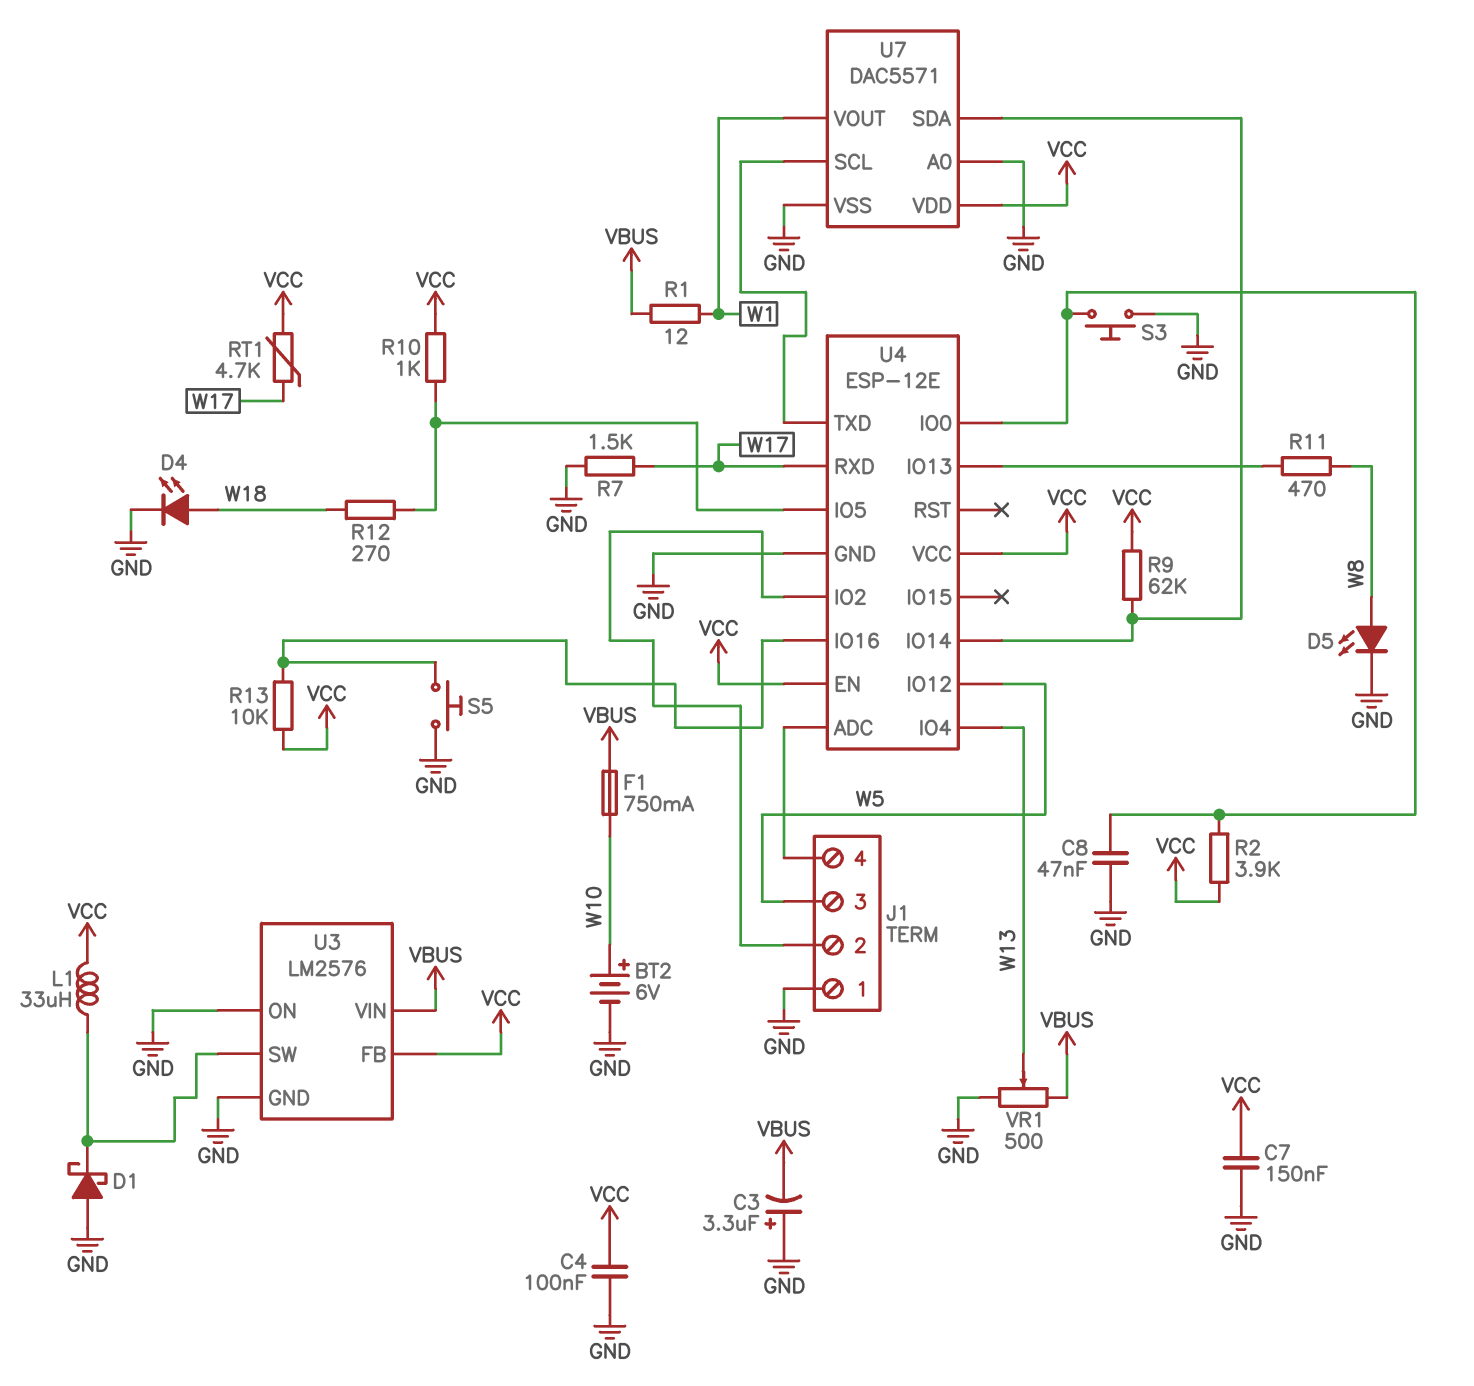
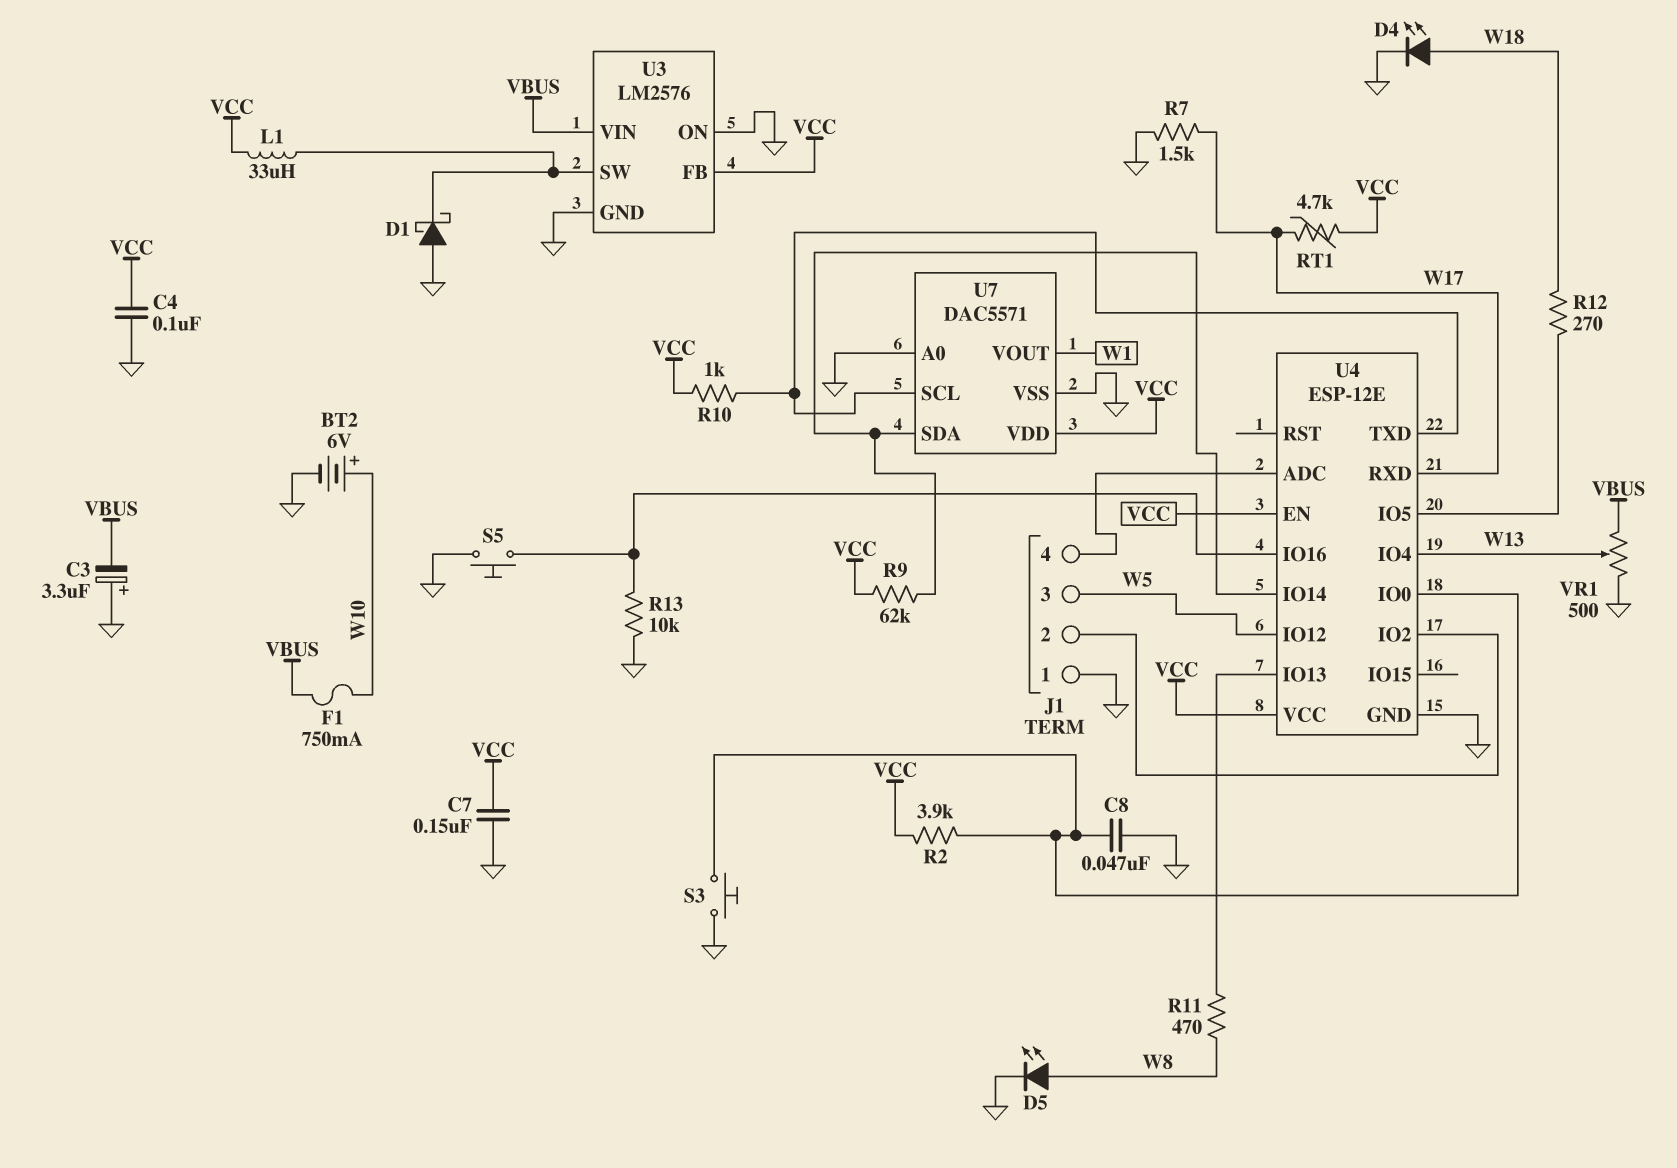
R1: 12 (VBUS, W1) -> none
R10: 1k (U4/IO5, VCC) -> 1k (U4/TXD, VCC)
R13: 10k (U4/IO16, VCC) -> 10k (GND, U4/IO16)

